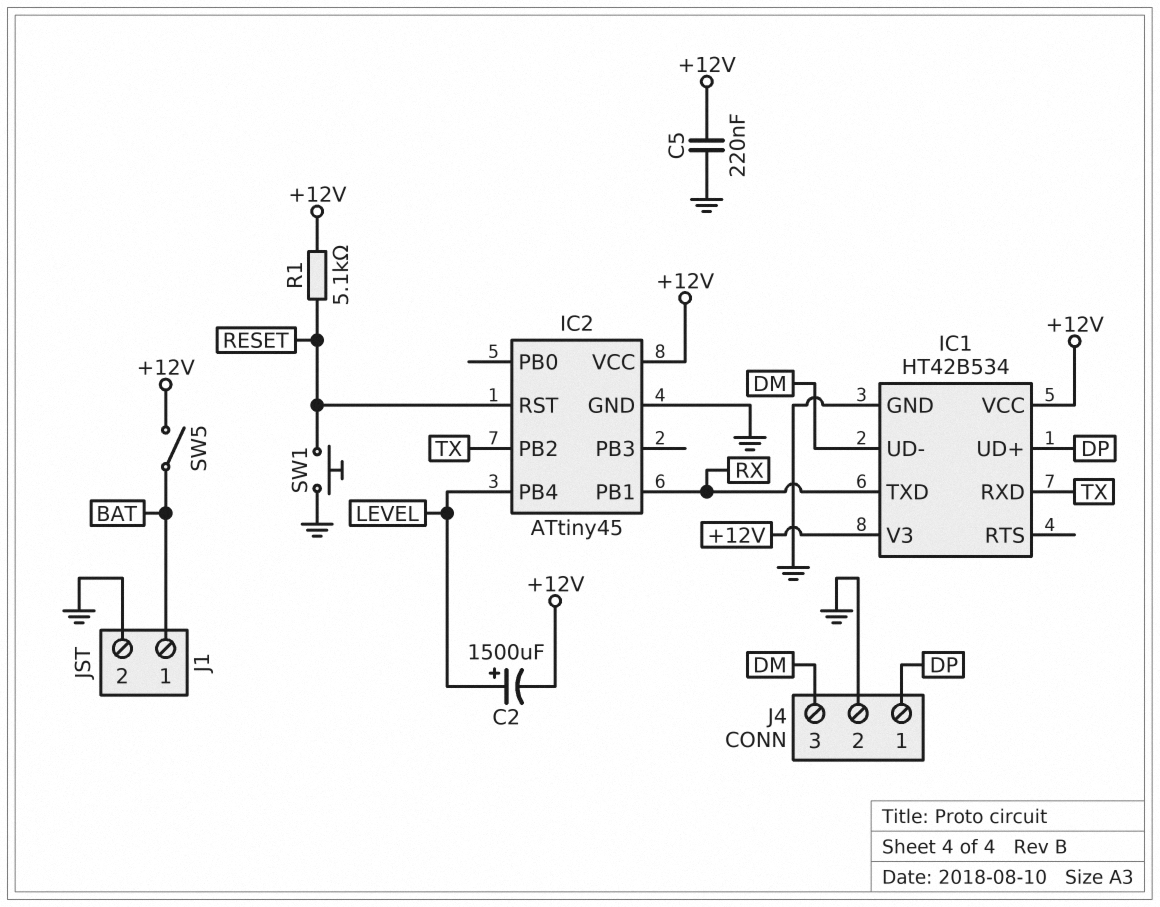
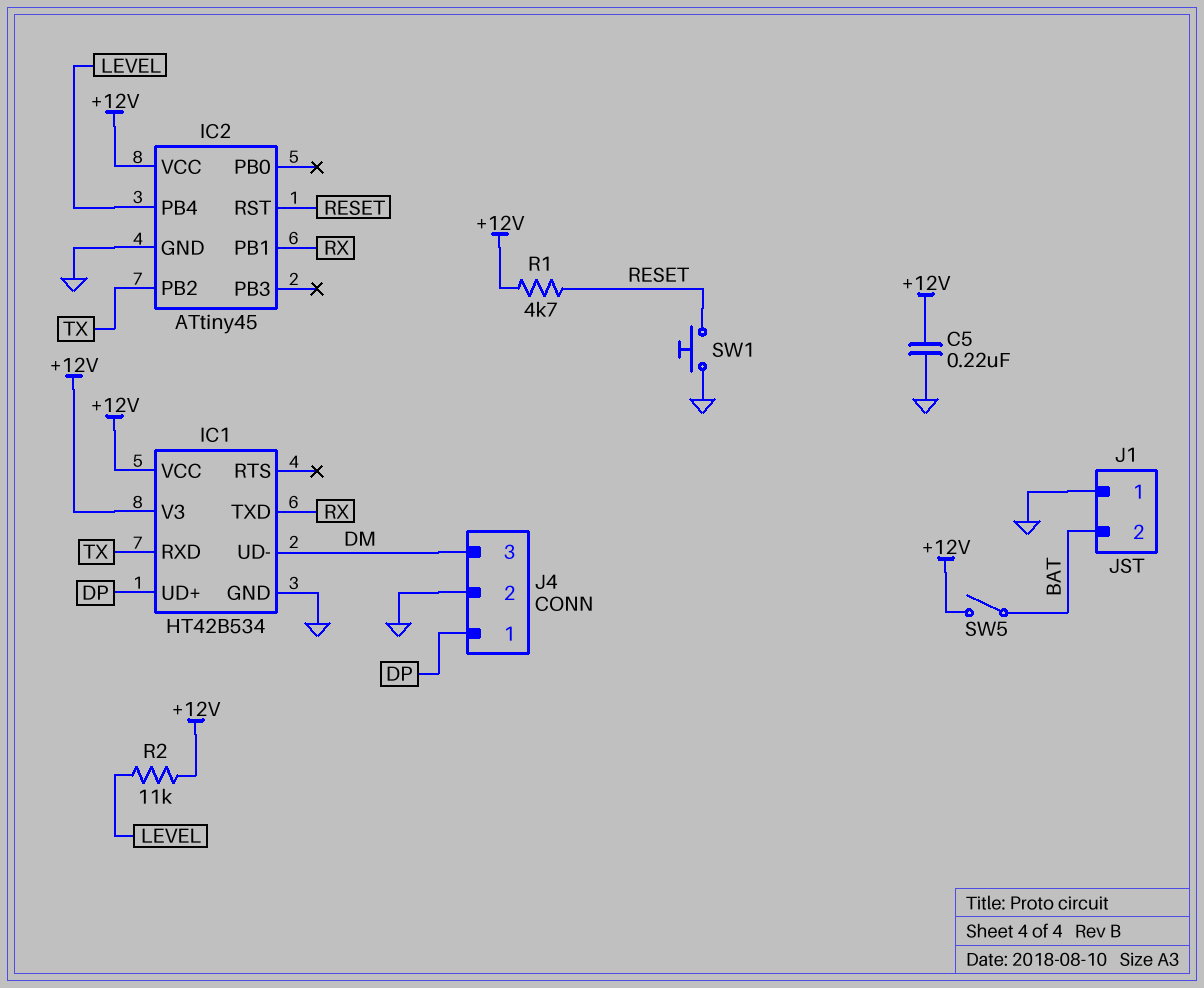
C2: 1500uF (plus LEVEL, minus +12V) -> none
J1 pin 1: BAT -> GND
J1 pin 2: GND -> BAT
R1: 5.1k (+12V, RESET) -> 4.7k (+12V, RESET)
R2: none -> 11k (+12V, LEVEL)

